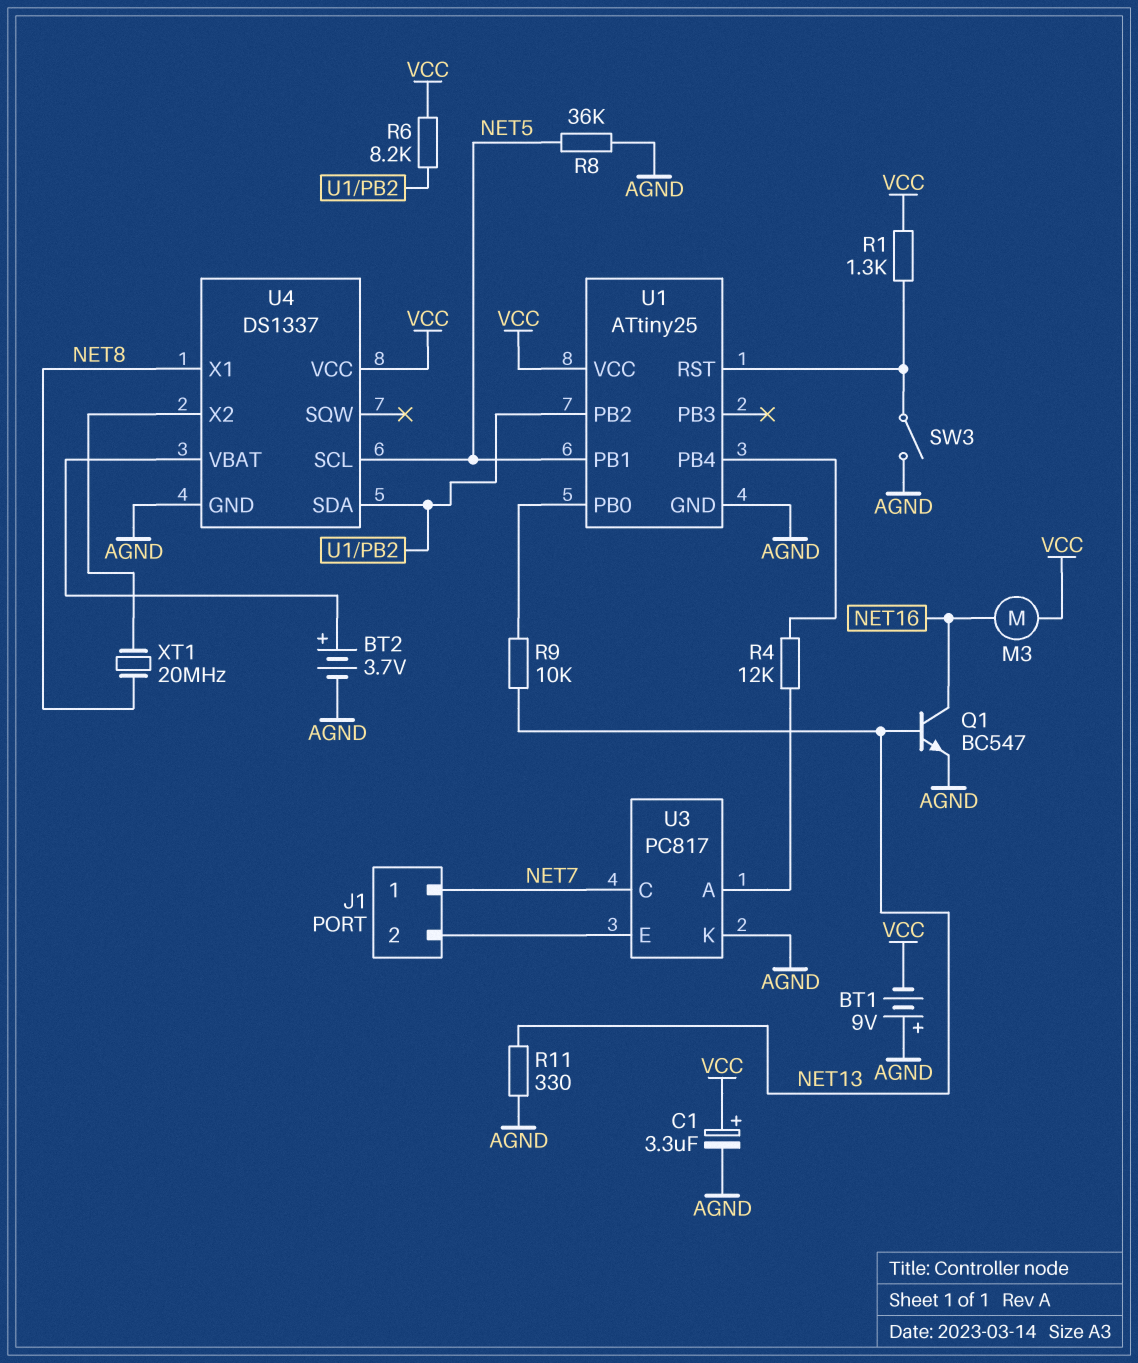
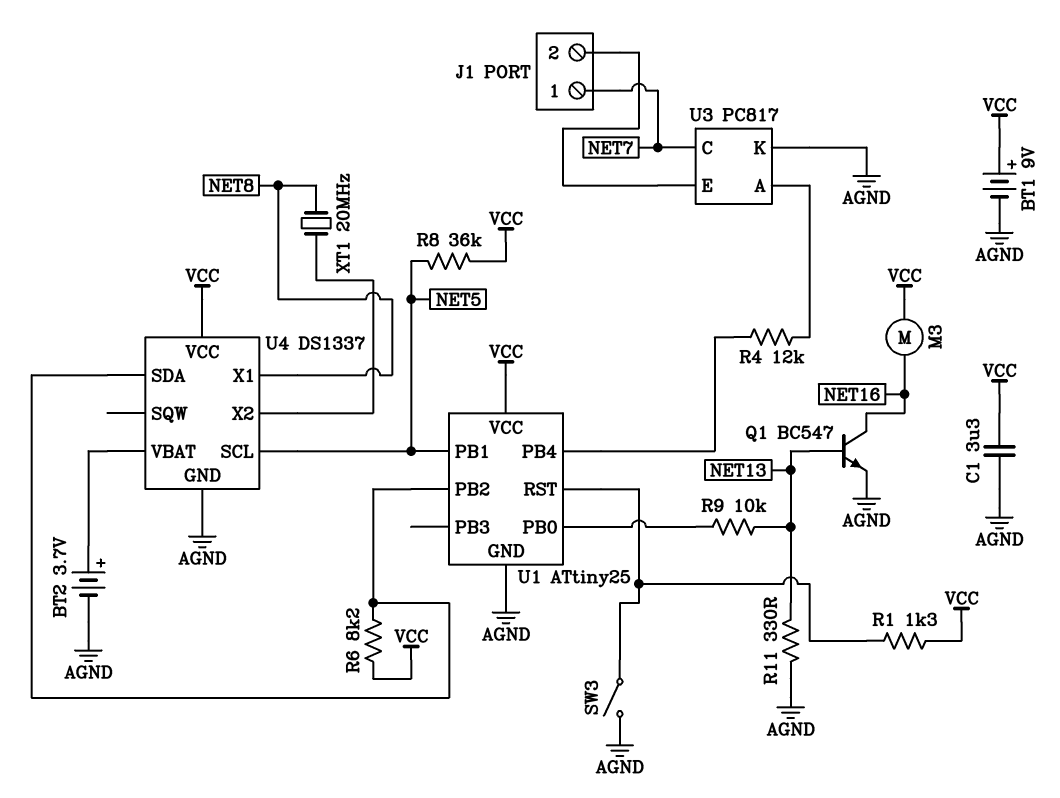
BT1: 9V (plus AGND, minus VCC) -> 9V (plus VCC, minus AGND)
C1: 3.3uF (plus VCC, minus AGND) -> 3.3uF (AGND, VCC)
R8: 36k (AGND, NET5) -> 36k (NET5, VCC)

